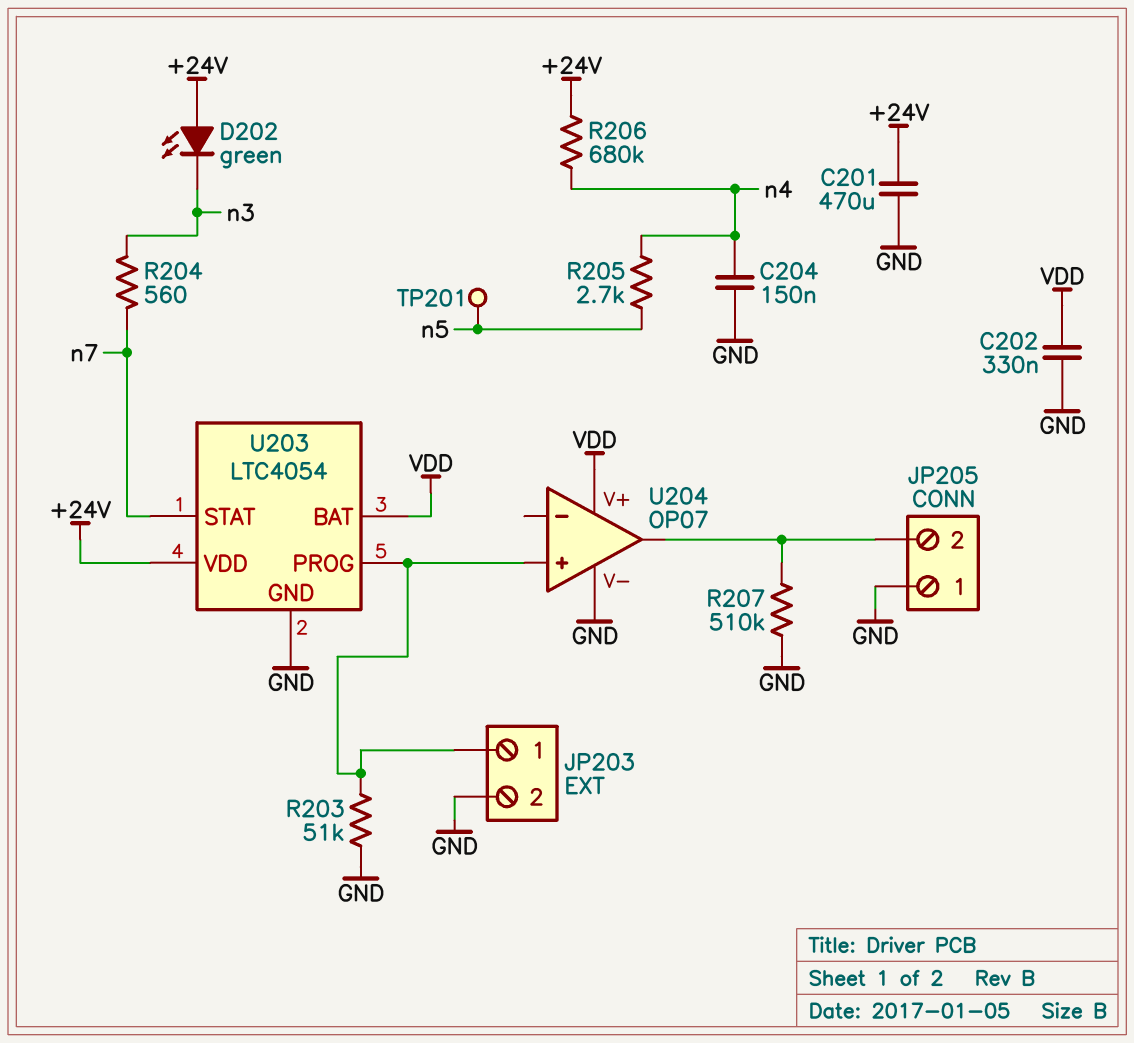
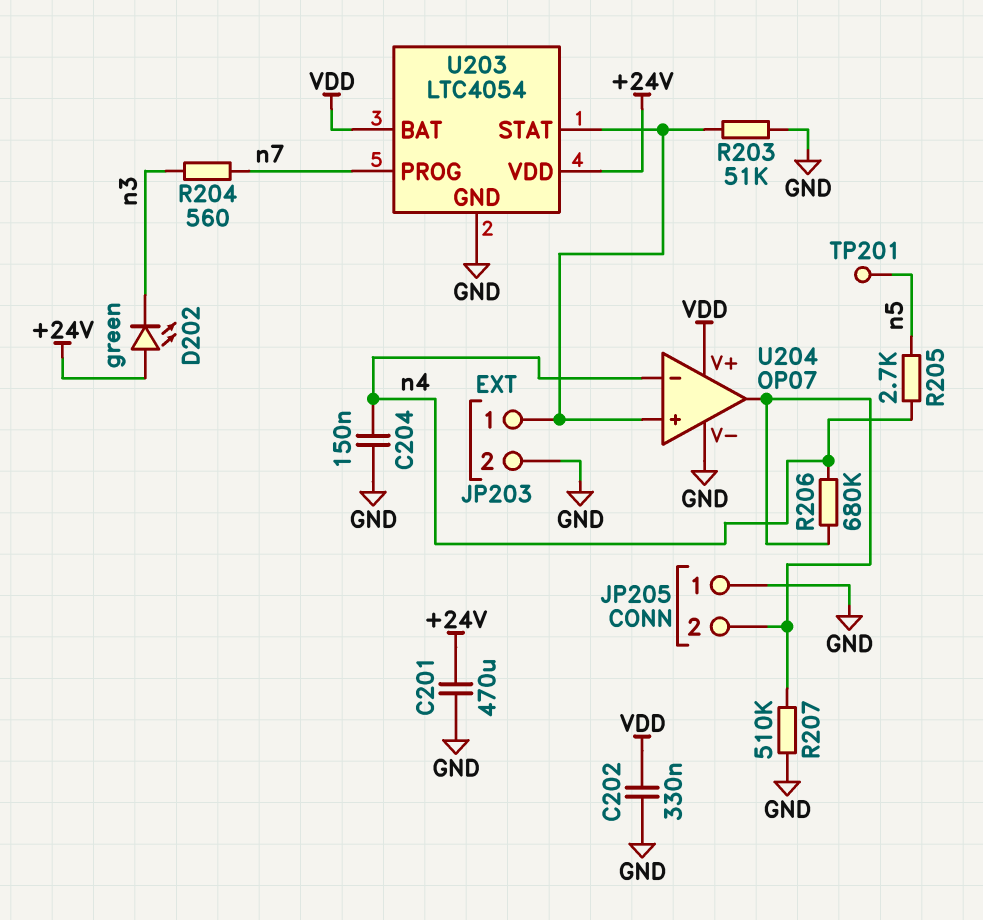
R206: 680k (+24V, n4) -> 680k (JP205/2, n4)
U203 pin PROG: JP203/1 -> n7
U203 pin STAT: n7 -> JP203/1
U204 pin in-: none -> n4

